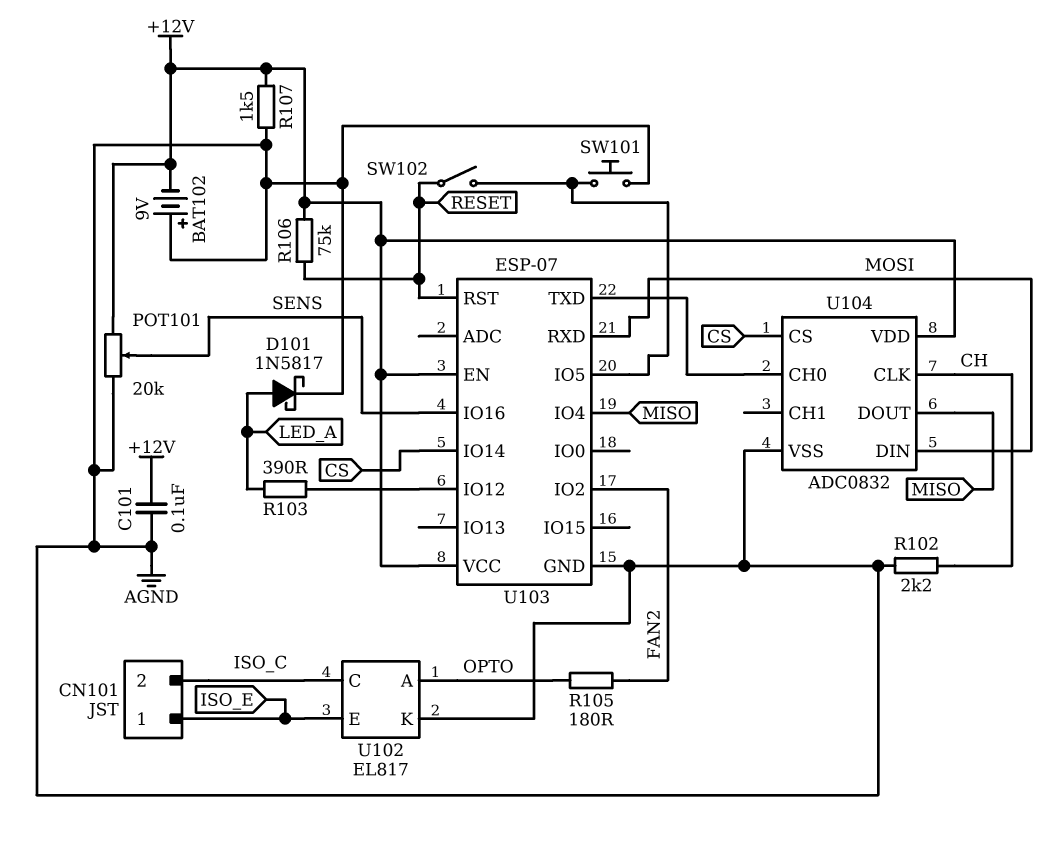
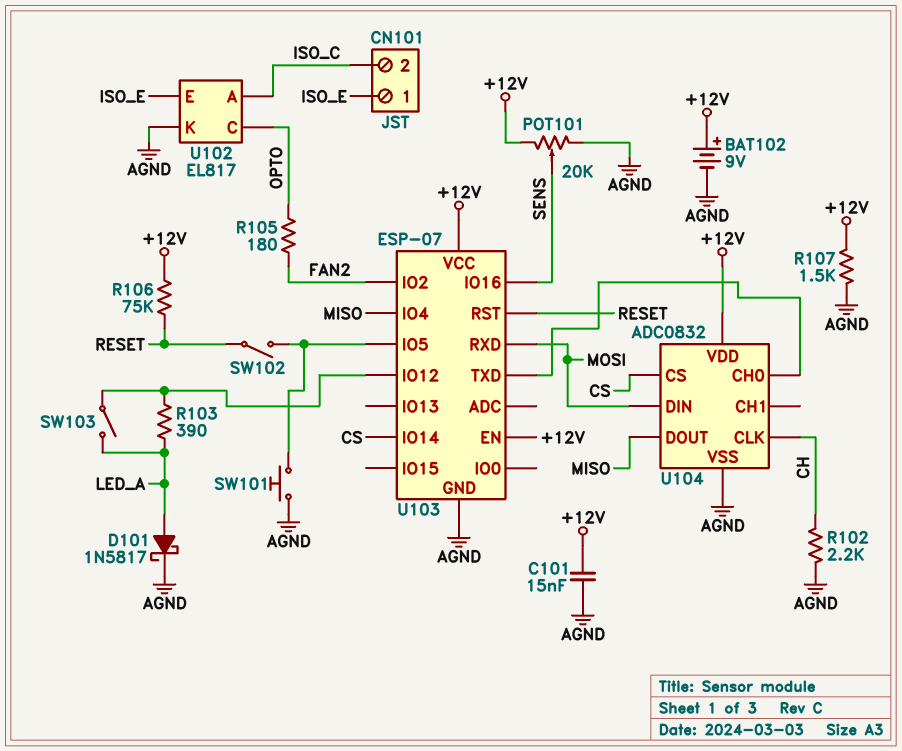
BAT102: 9V (plus AGND, minus +12V) -> 9V (plus +12V, minus AGND)
C101: 100nF (+12V, AGND) -> 15nF (+12V, AGND)
SW103: none -> switch (LED_A, U103/IO12)
U102 pin A: OPTO -> ISO_C
U102 pin C: ISO_C -> OPTO

